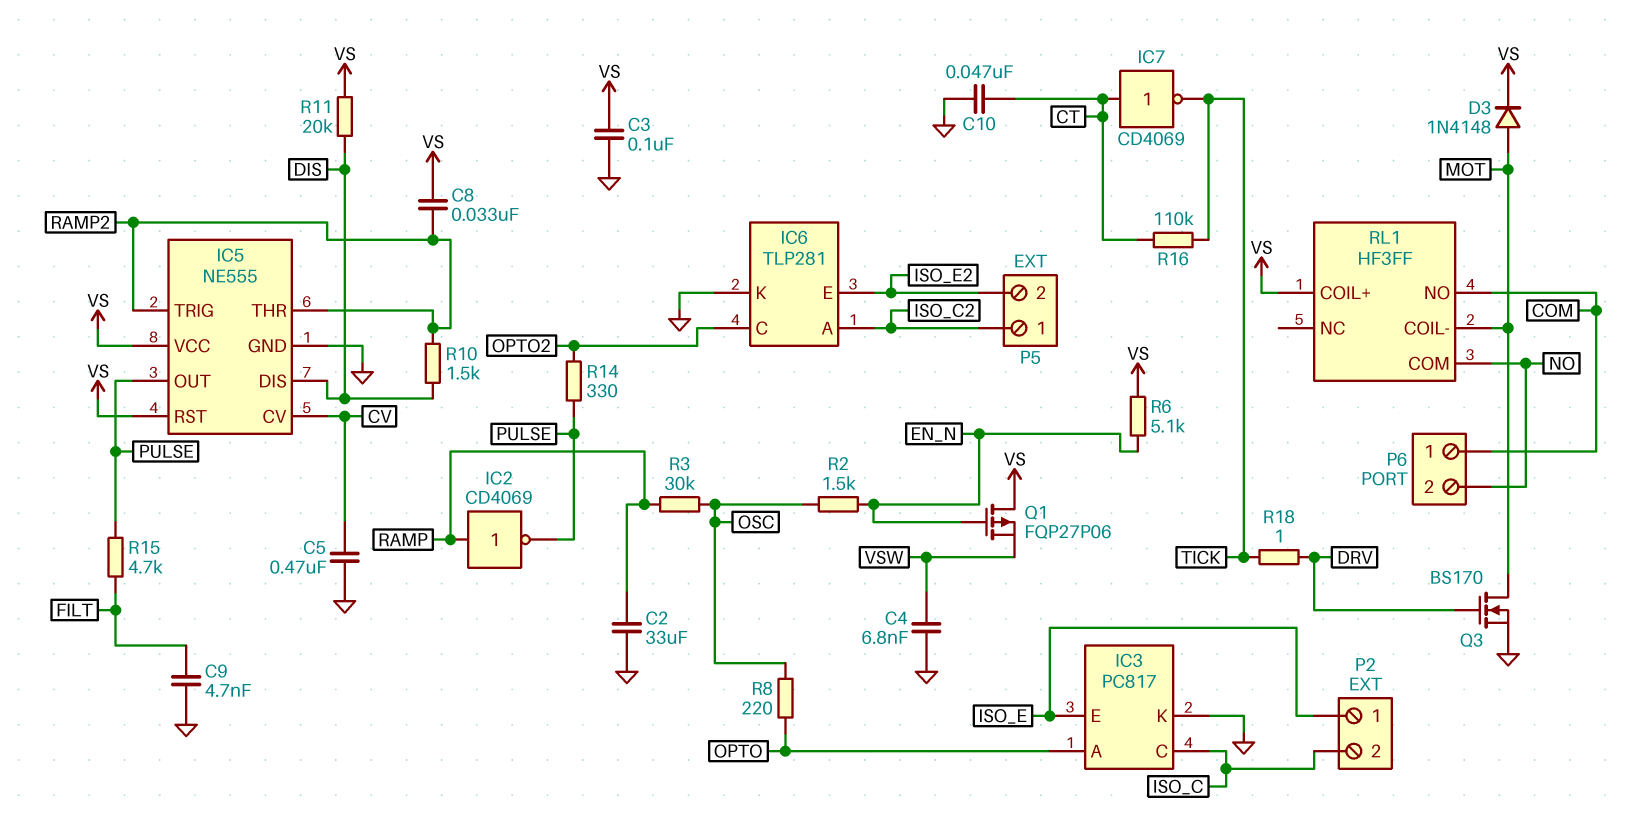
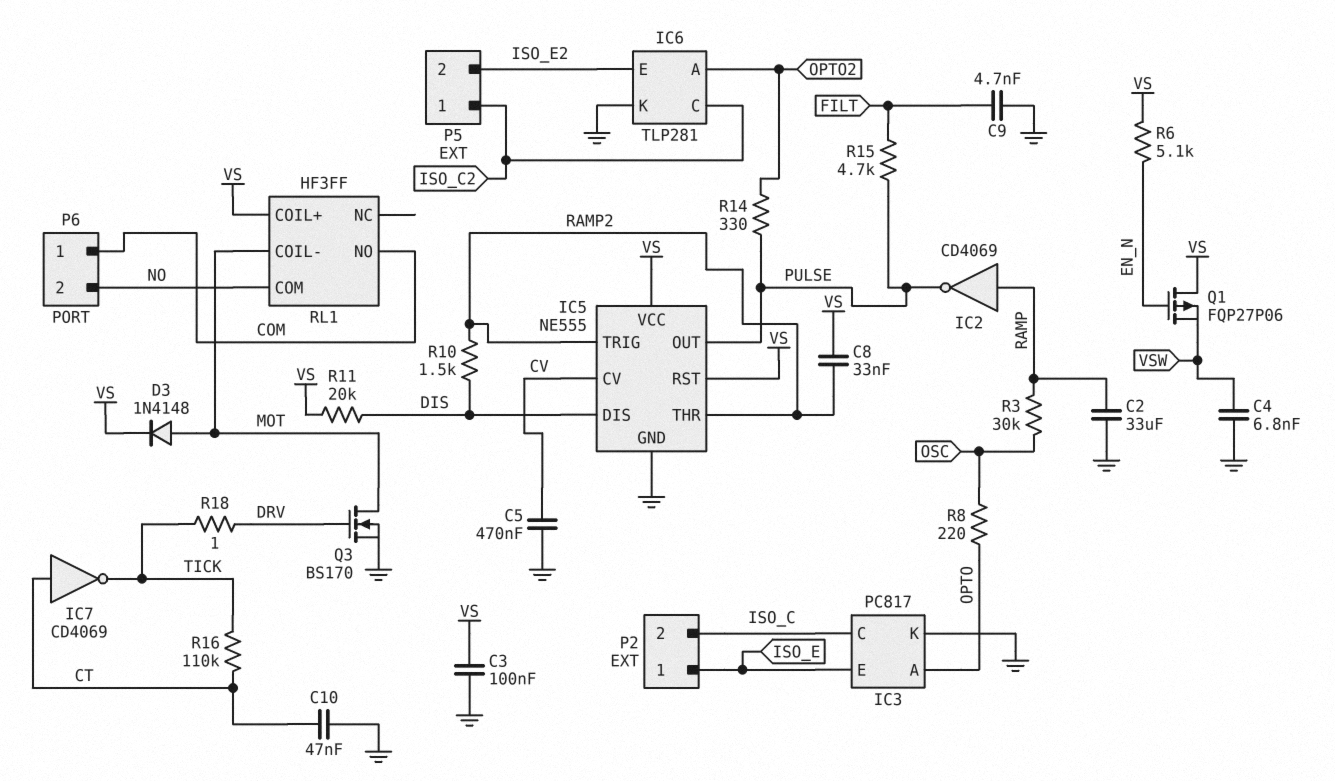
IC6 pin A: ISO_C2 -> OPTO2
IC6 pin C: OPTO2 -> ISO_C2
R2: 1.5k (EN_N, OSC) -> none

